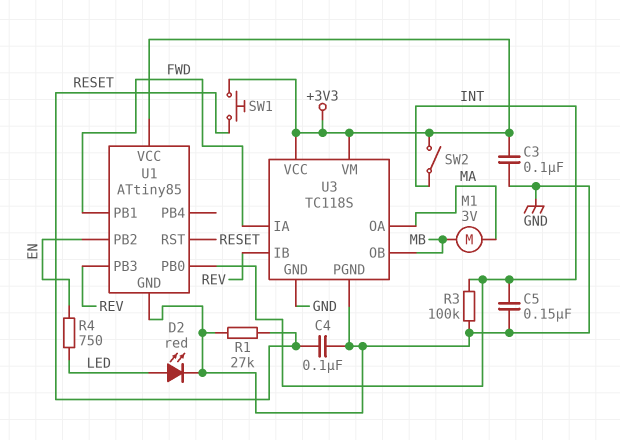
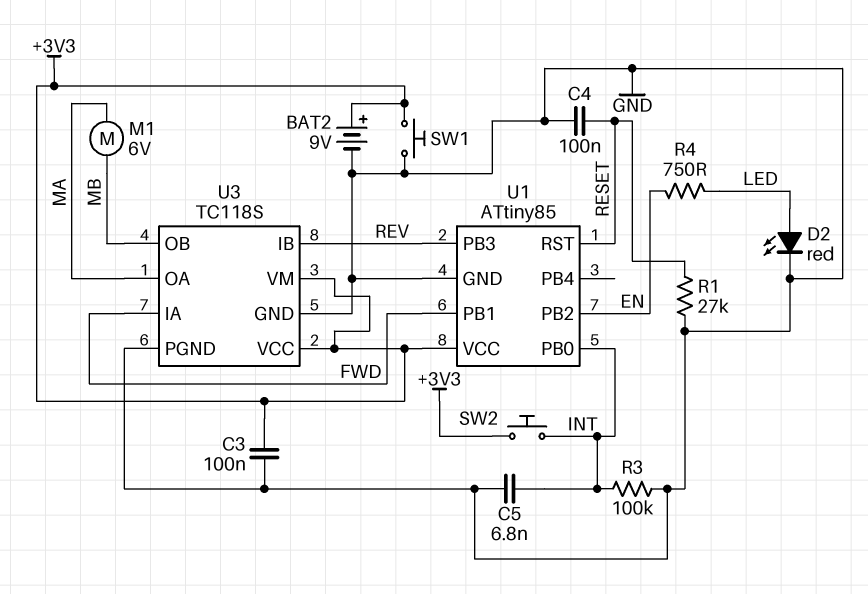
BAT2: none -> 9V (plus +3V3, minus GND)
C5: 150nF (GND, INT) -> 6.8nF (GND, INT)
M1: motor 3V (MA, MB) -> motor 6V (MA, MB)
SW1: button (+3V3, RESET) -> button (+3V3, GND)
SW2: switch (+3V3, INT) -> button (+3V3, INT)

